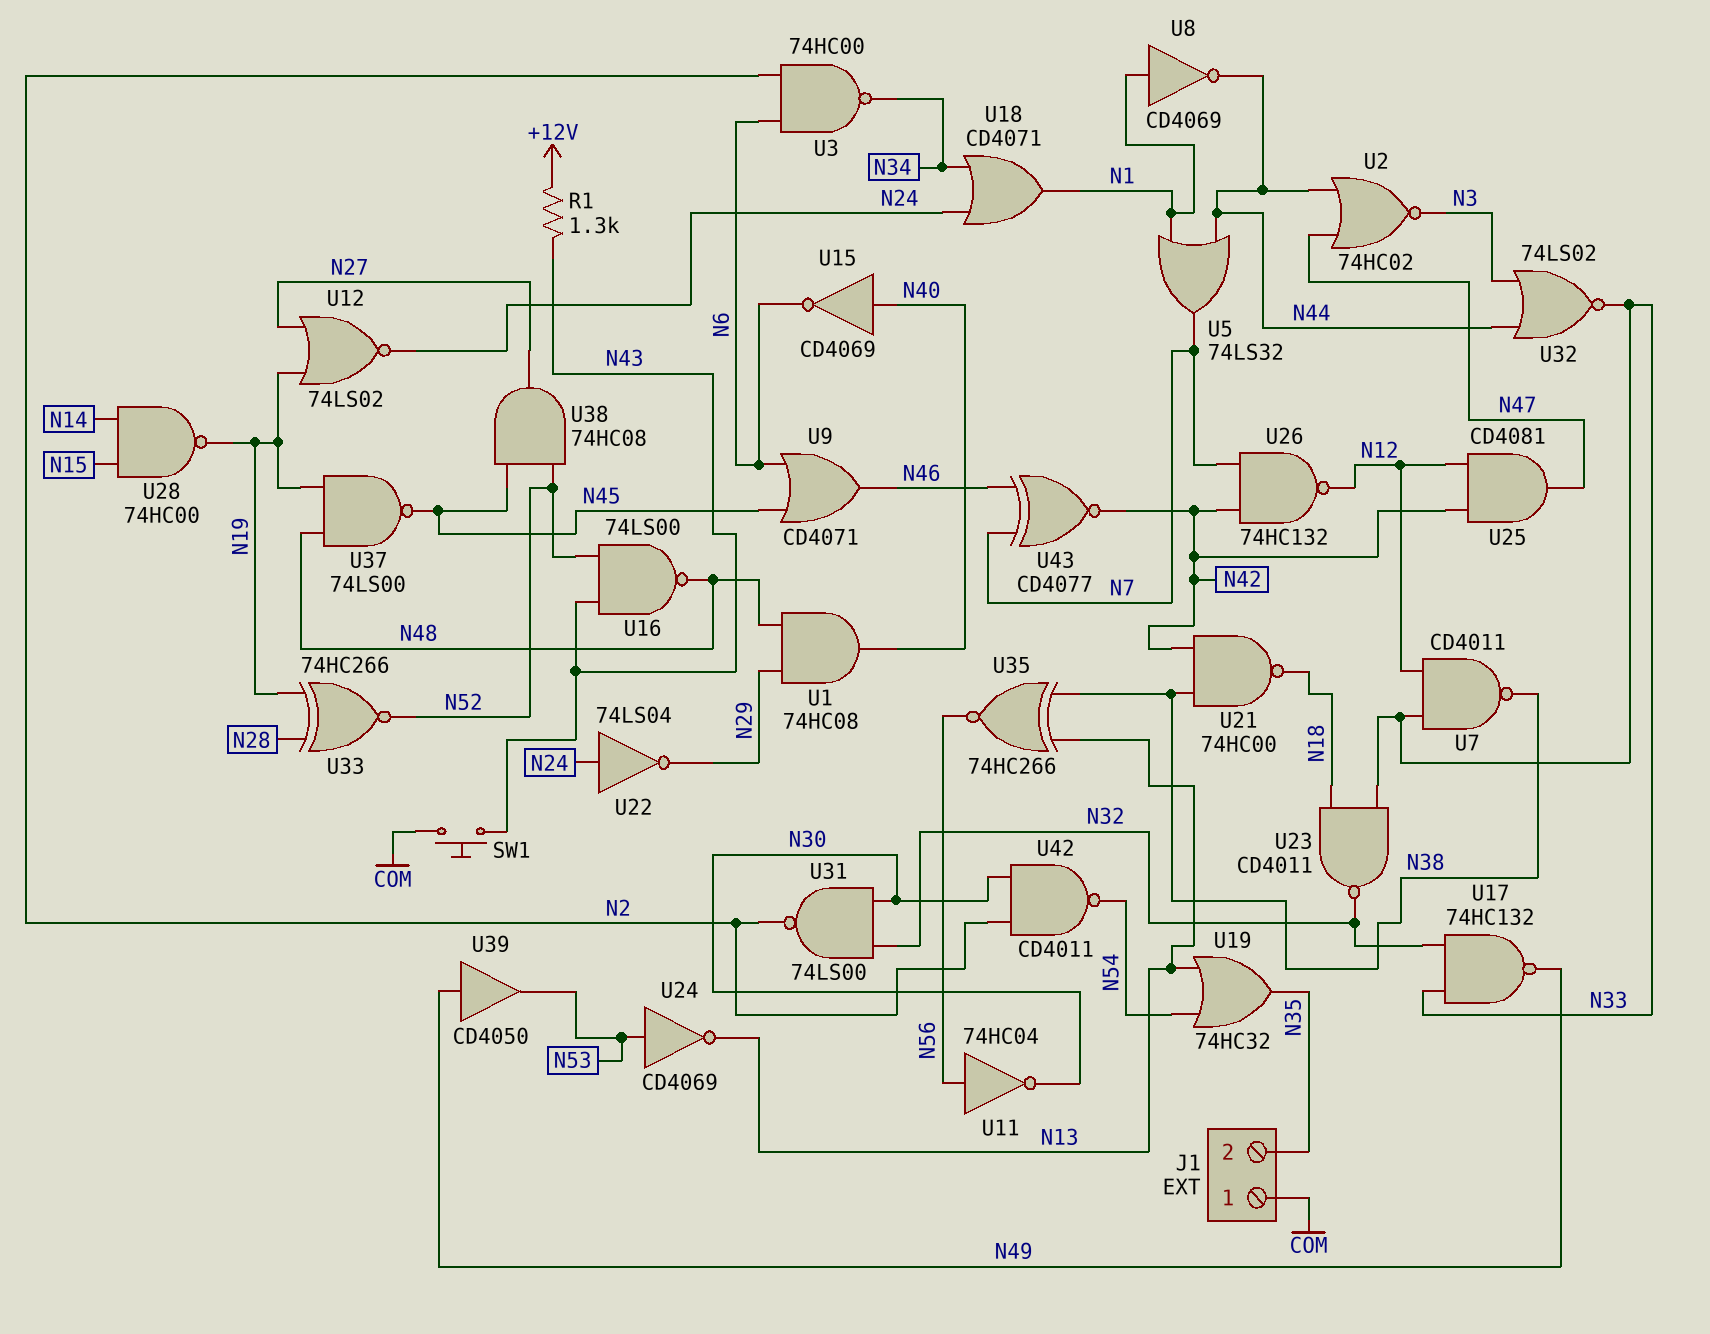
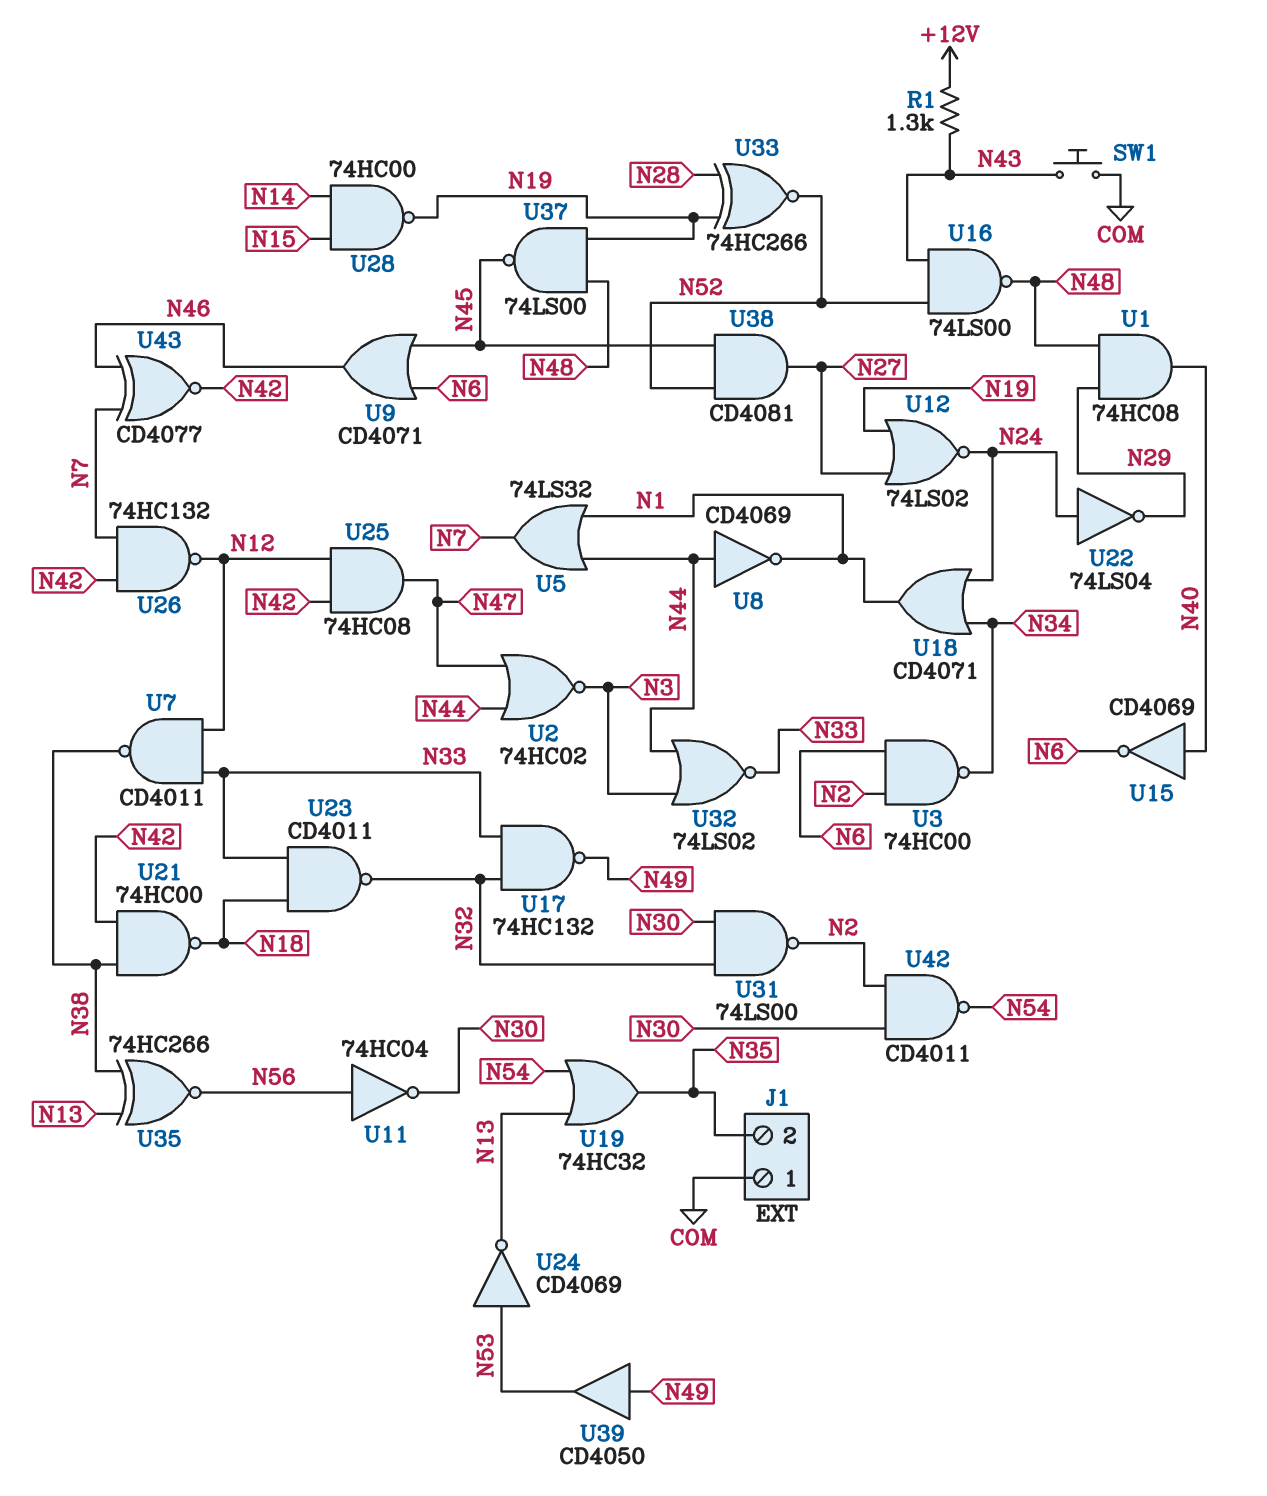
U8: NOT CD4069 (in N1, out N44) -> NOT CD4069 (in N44, out N1)
U25: AND CD4081 (in N12, in N42, out N47) -> AND 74HC08 (in N12, in N42, out N47)
U38: AND 74HC08 (in N45, in N52, out N27) -> AND CD4081 (in N45, in N52, out N27)

